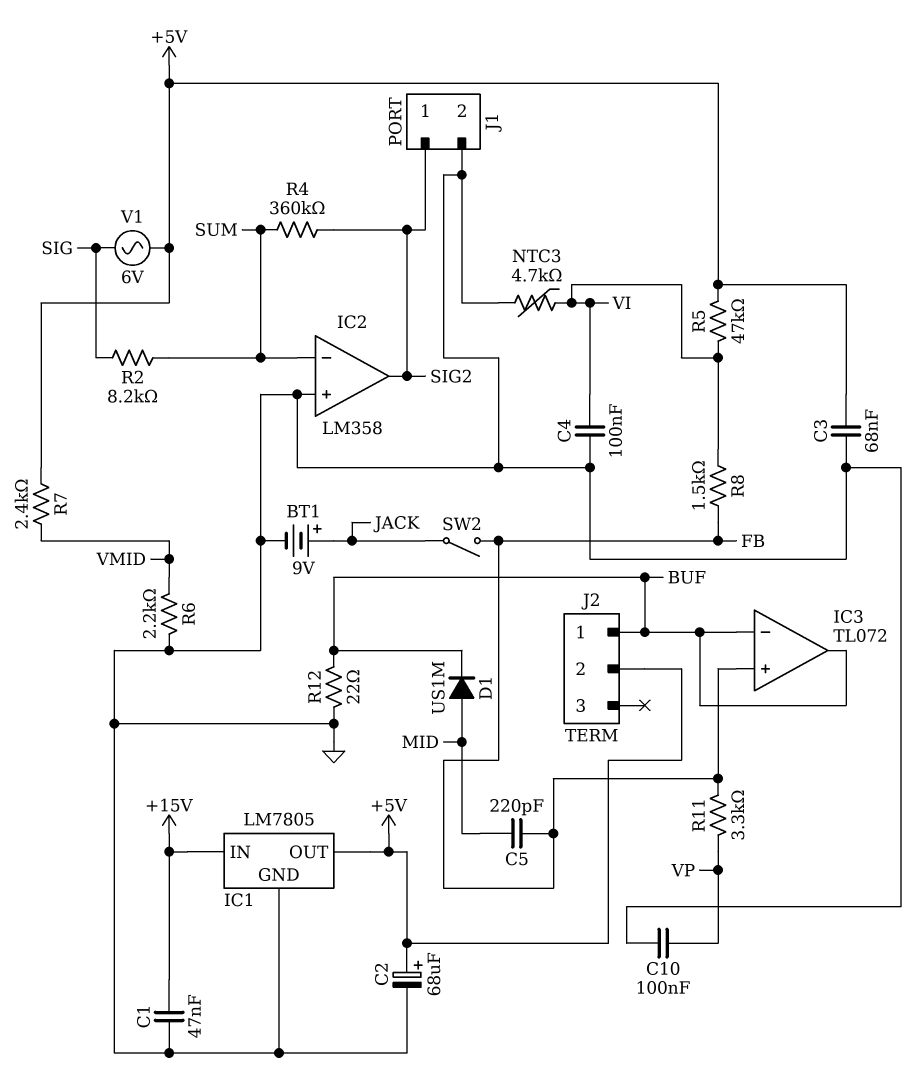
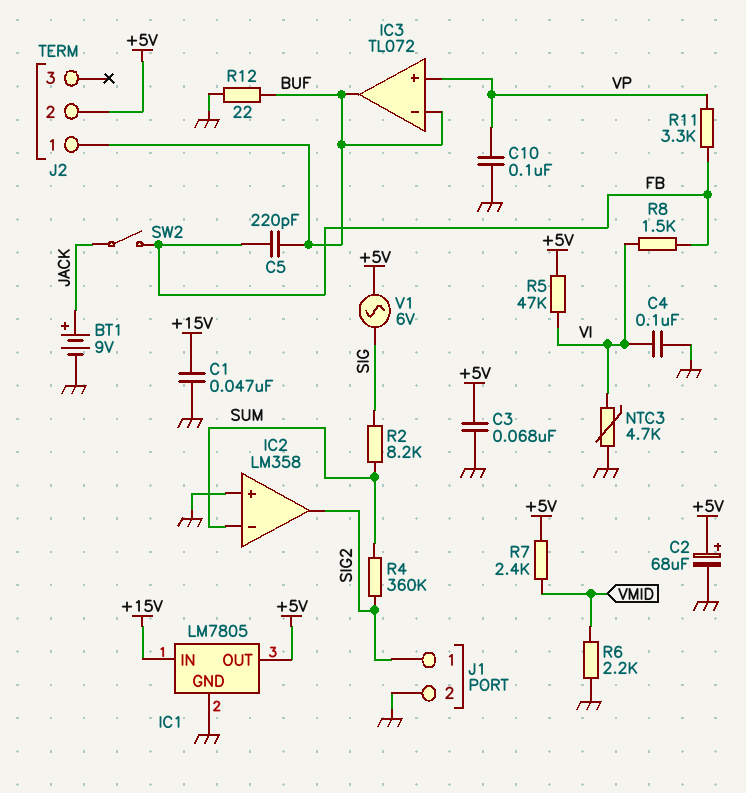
C5: 220pF (FB, MID) -> 220pF (BUF, FB)
D1: diode US1M (A MID, K BUF) -> none
IC3 pin in+: FB -> VP

